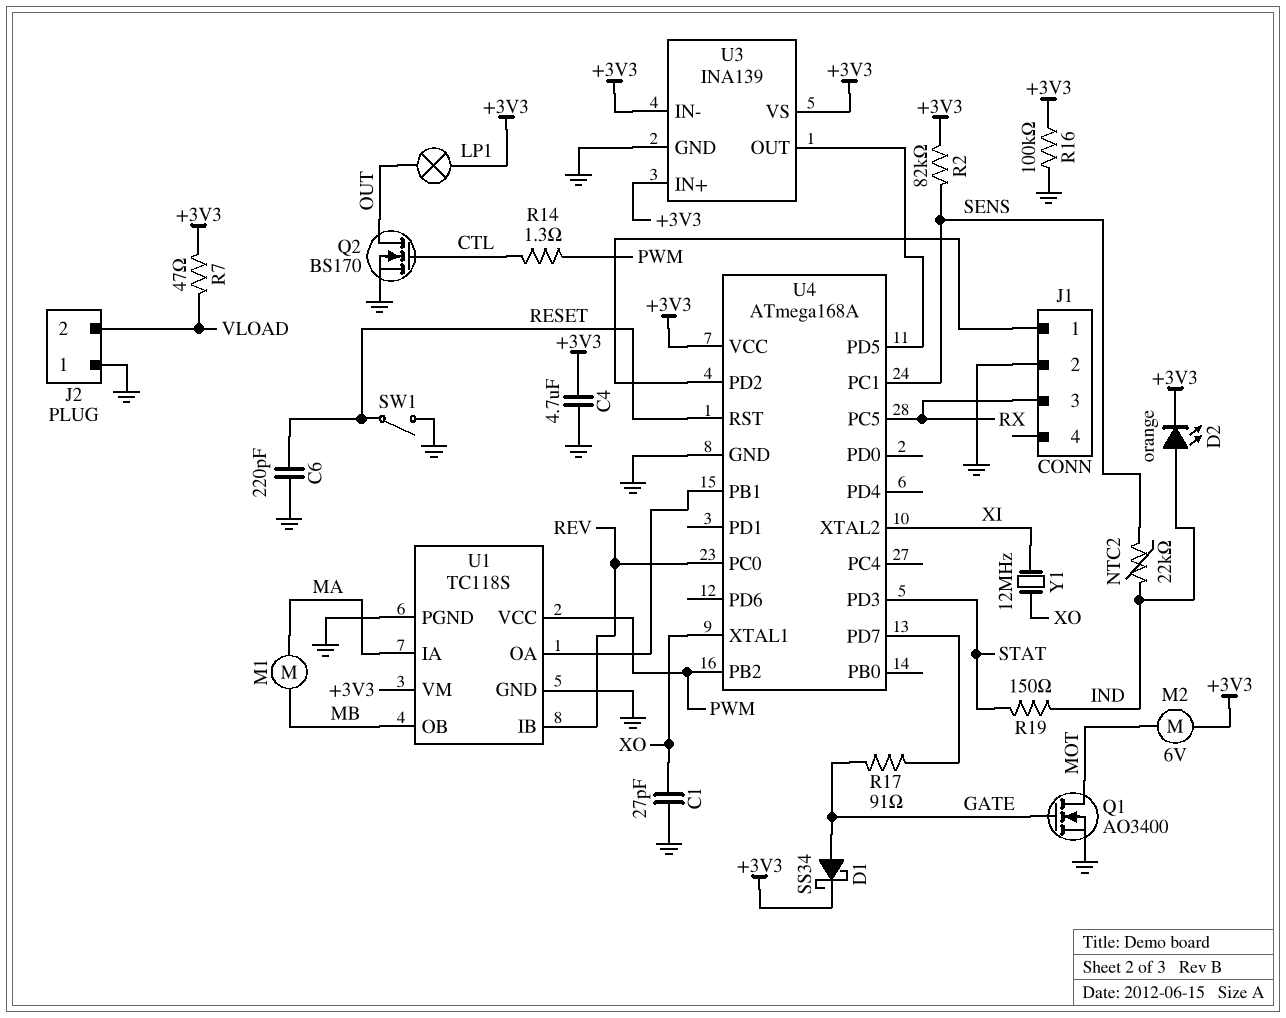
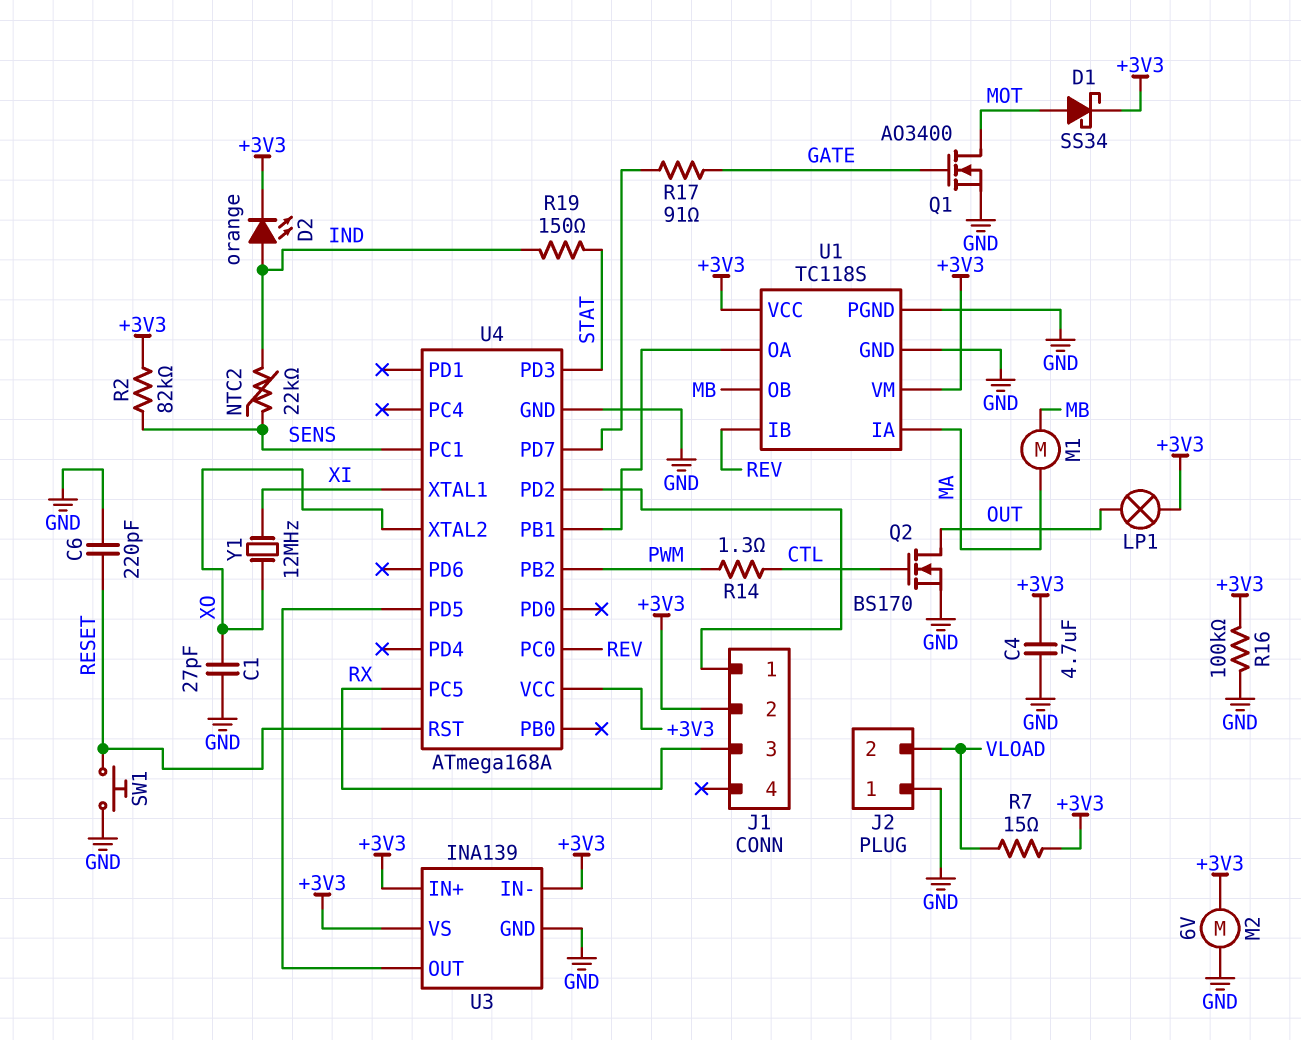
D1: schottky SS34 (A GATE, K +3V3) -> schottky SS34 (A MOT, K +3V3)
J1 pin 2: GND -> +3V3
M2: motor 6V (+3V3, MOT) -> motor 6V (+3V3, GND)
R7: 47 (+3V3, VLOAD) -> 15 (+3V3, VLOAD)
SW1: switch (GND, RESET) -> button (GND, RESET)
U1 pin VCC: PWM -> +3V3
U4 pin XTAL1: XO -> XI
U4 pin XTAL2: XI -> XO

